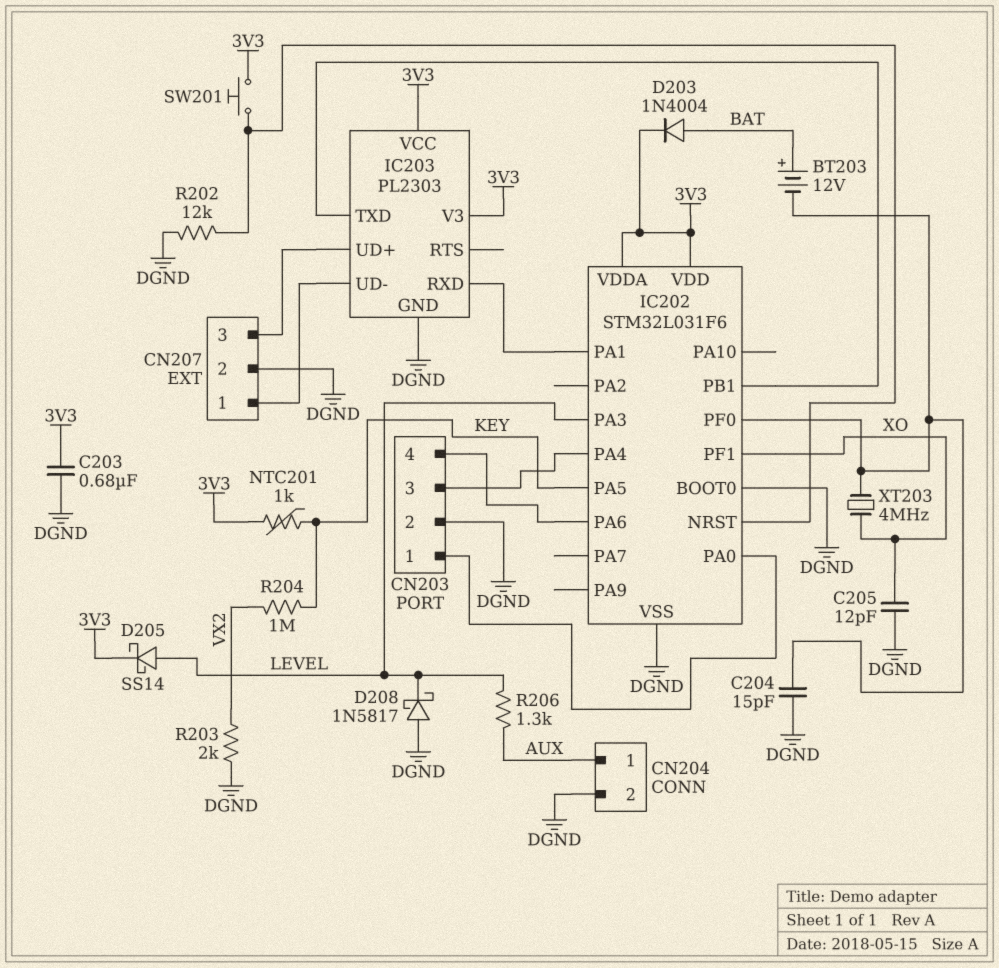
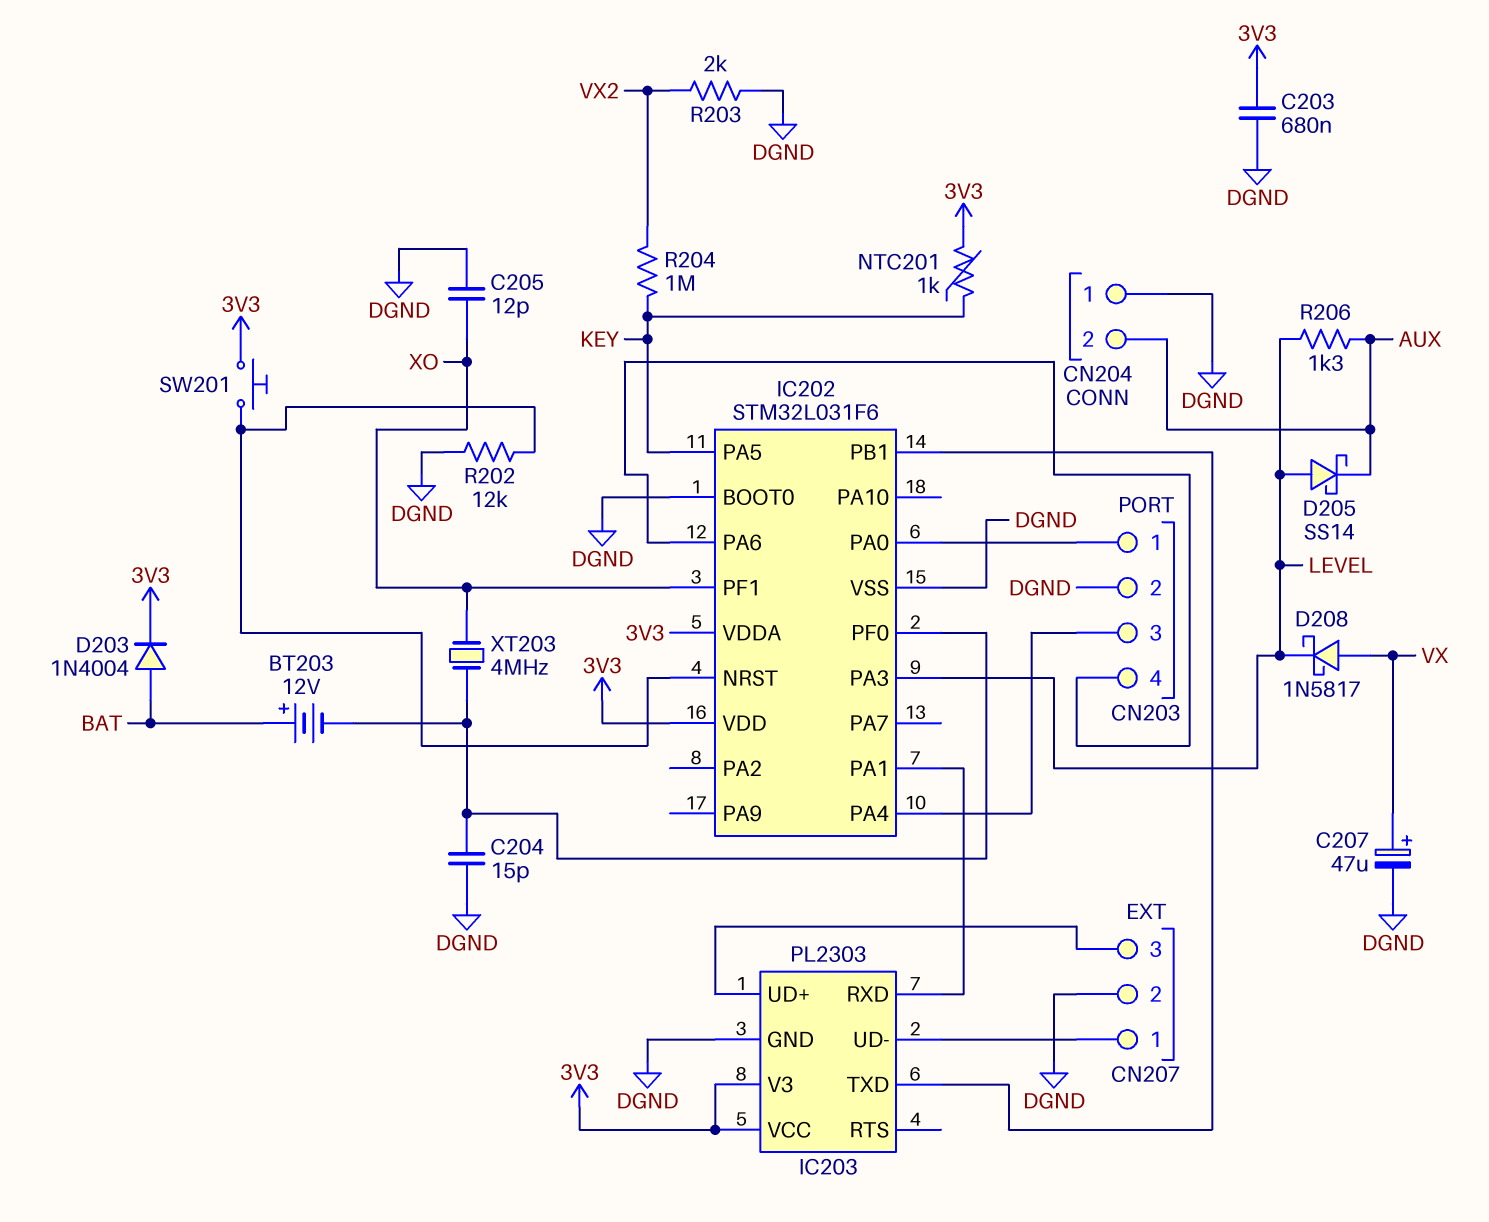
C207: none -> 47uF (plus VX, minus DGND)
CN204 pin 1: AUX -> DGND
CN204 pin 2: DGND -> AUX
D205: schottky SS14 (A LEVEL, K 3V3) -> schottky SS14 (A LEVEL, K AUX)
D208: schottky 1N5817 (A DGND, K LEVEL) -> schottky 1N5817 (A VX, K LEVEL)

